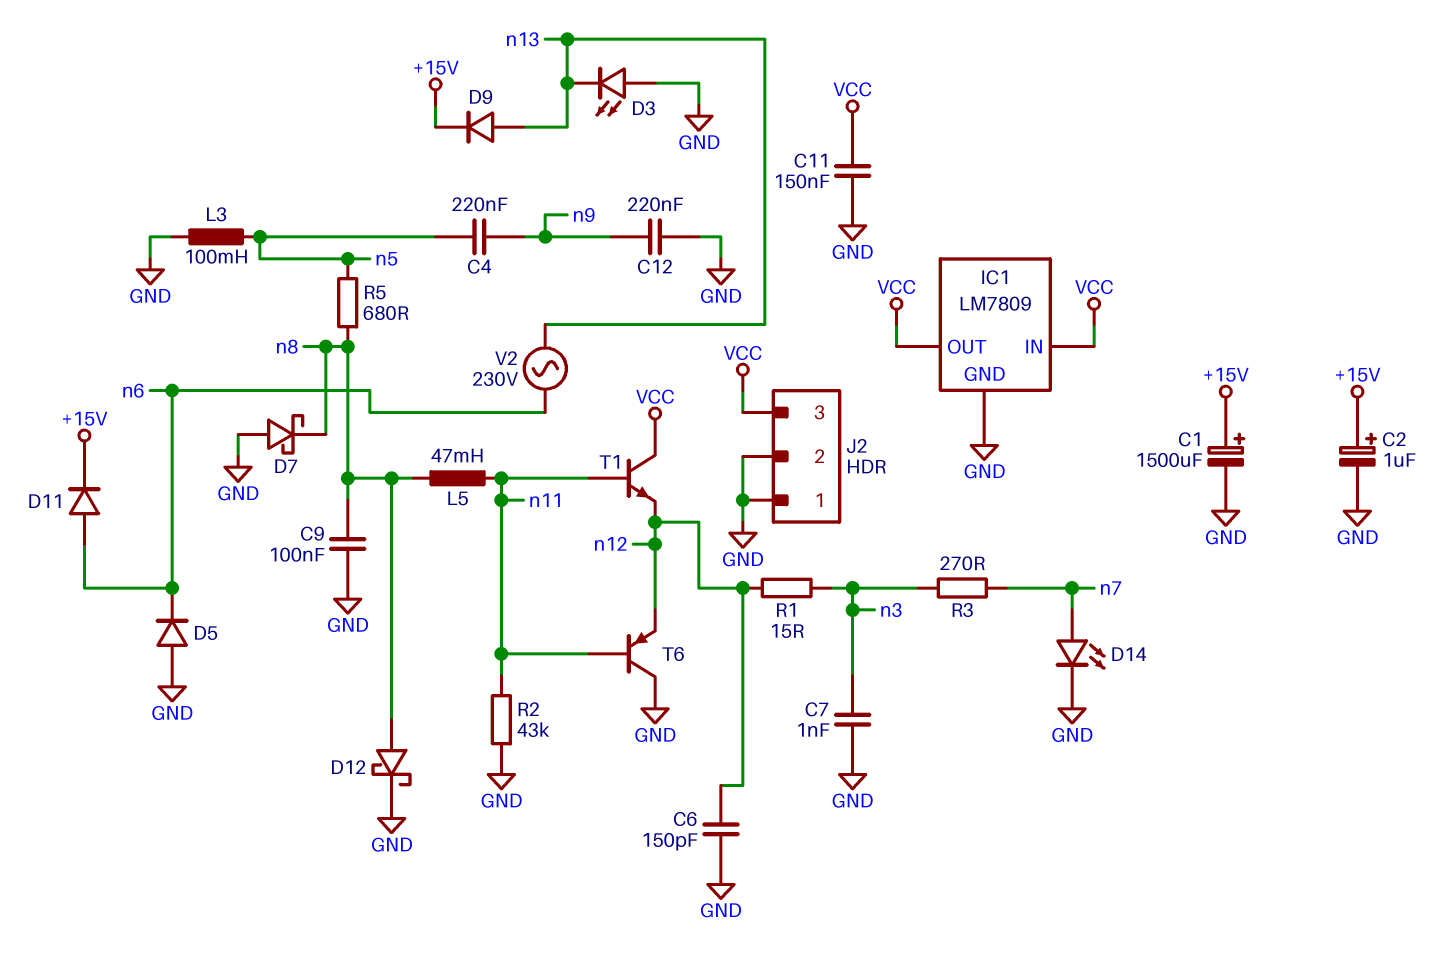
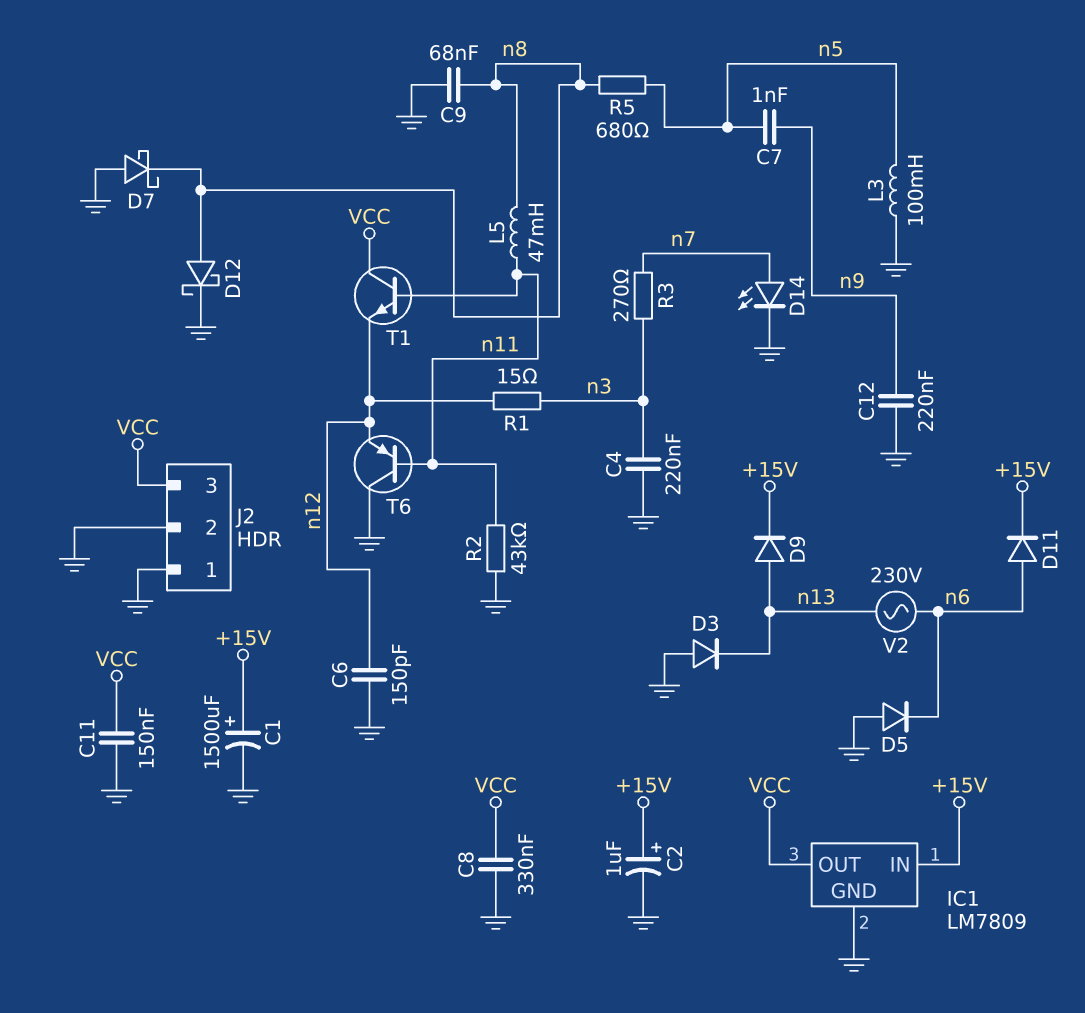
C4: 220nF (n5, n9) -> 220nF (GND, n3)
C7: 1nF (GND, n3) -> 1nF (n5, n9)
C8: none -> 330nF (GND, VCC)
C9: 100nF (GND, n8) -> 68nF (GND, n8)
D3: LED (A GND, K n13) -> diode (A GND, K n13)
IC1 pin IN: VCC -> +15V

